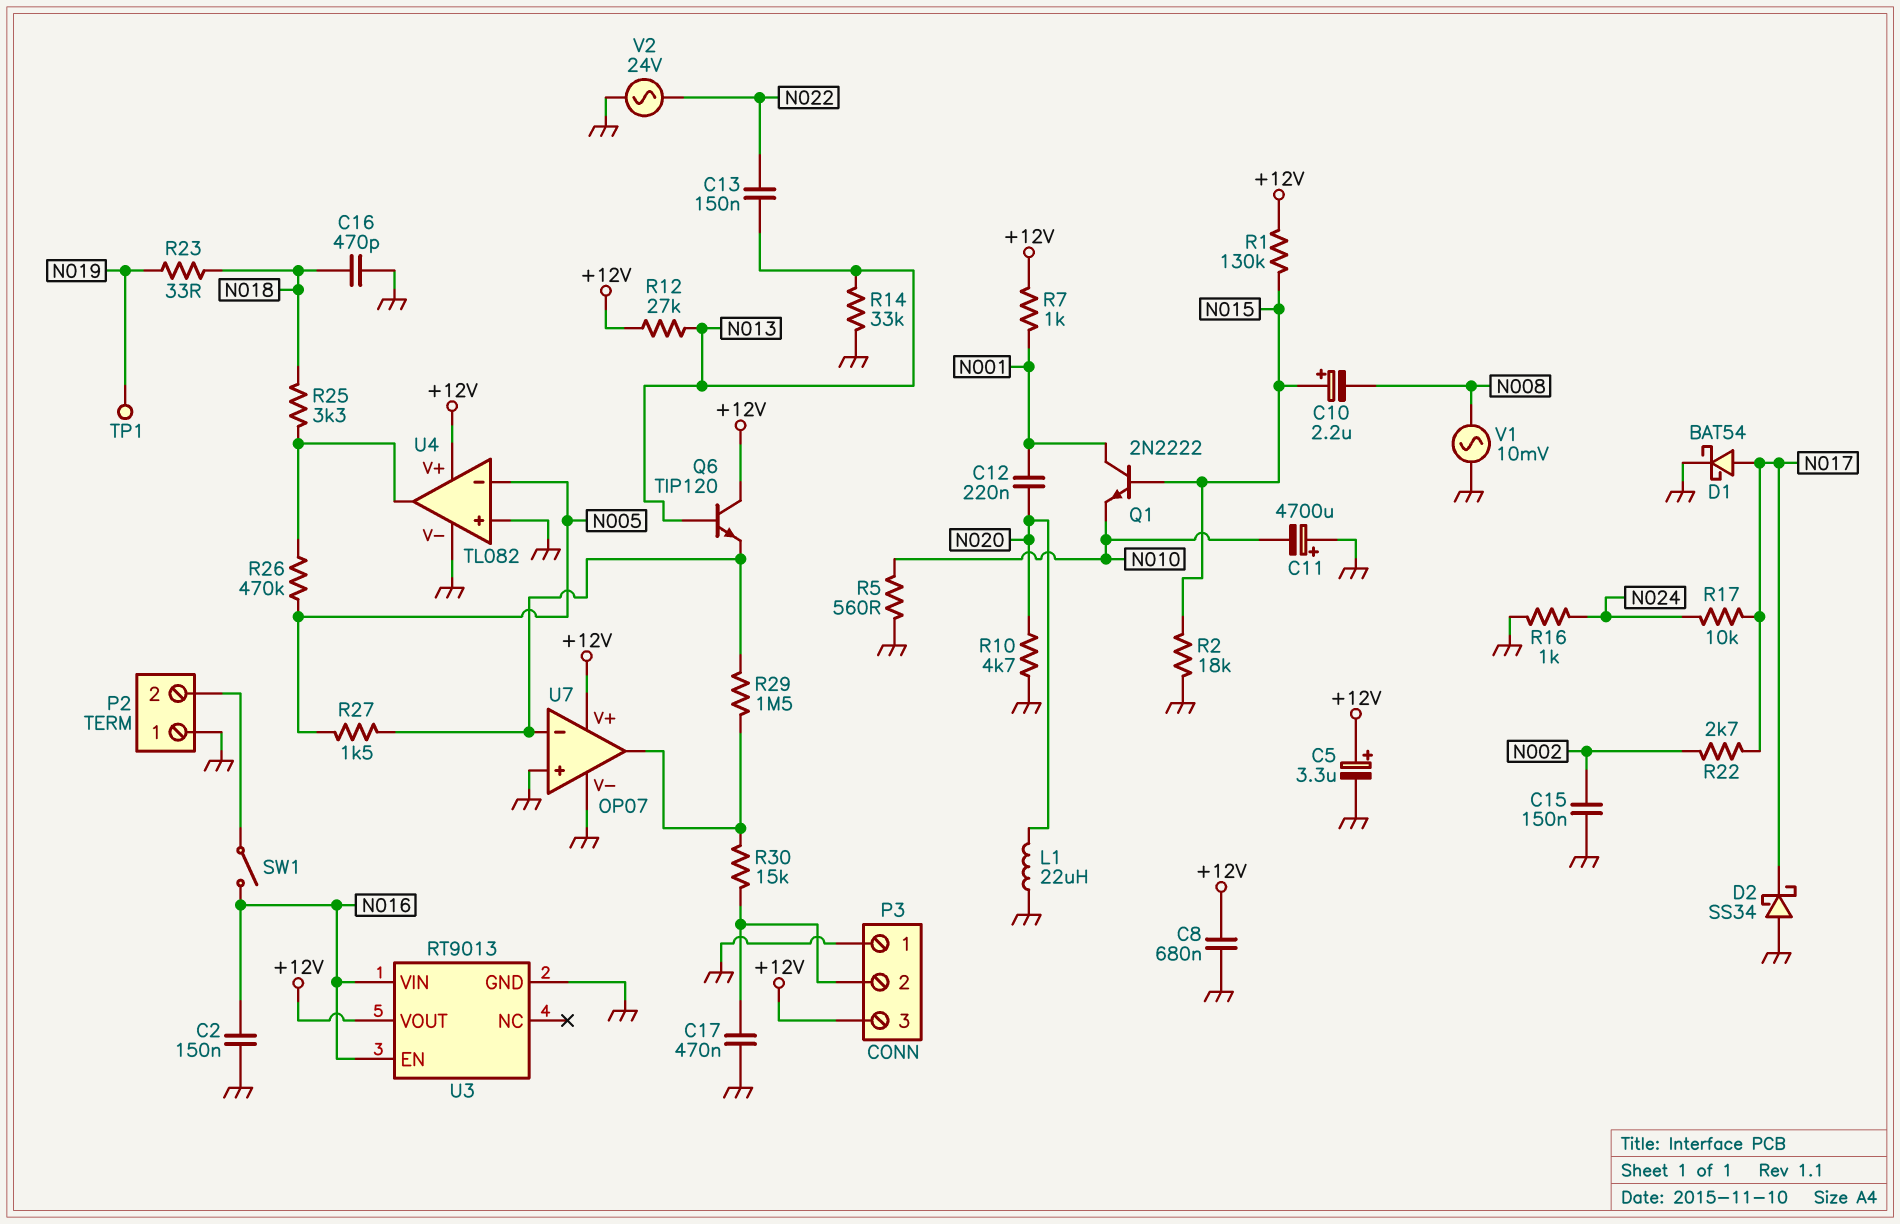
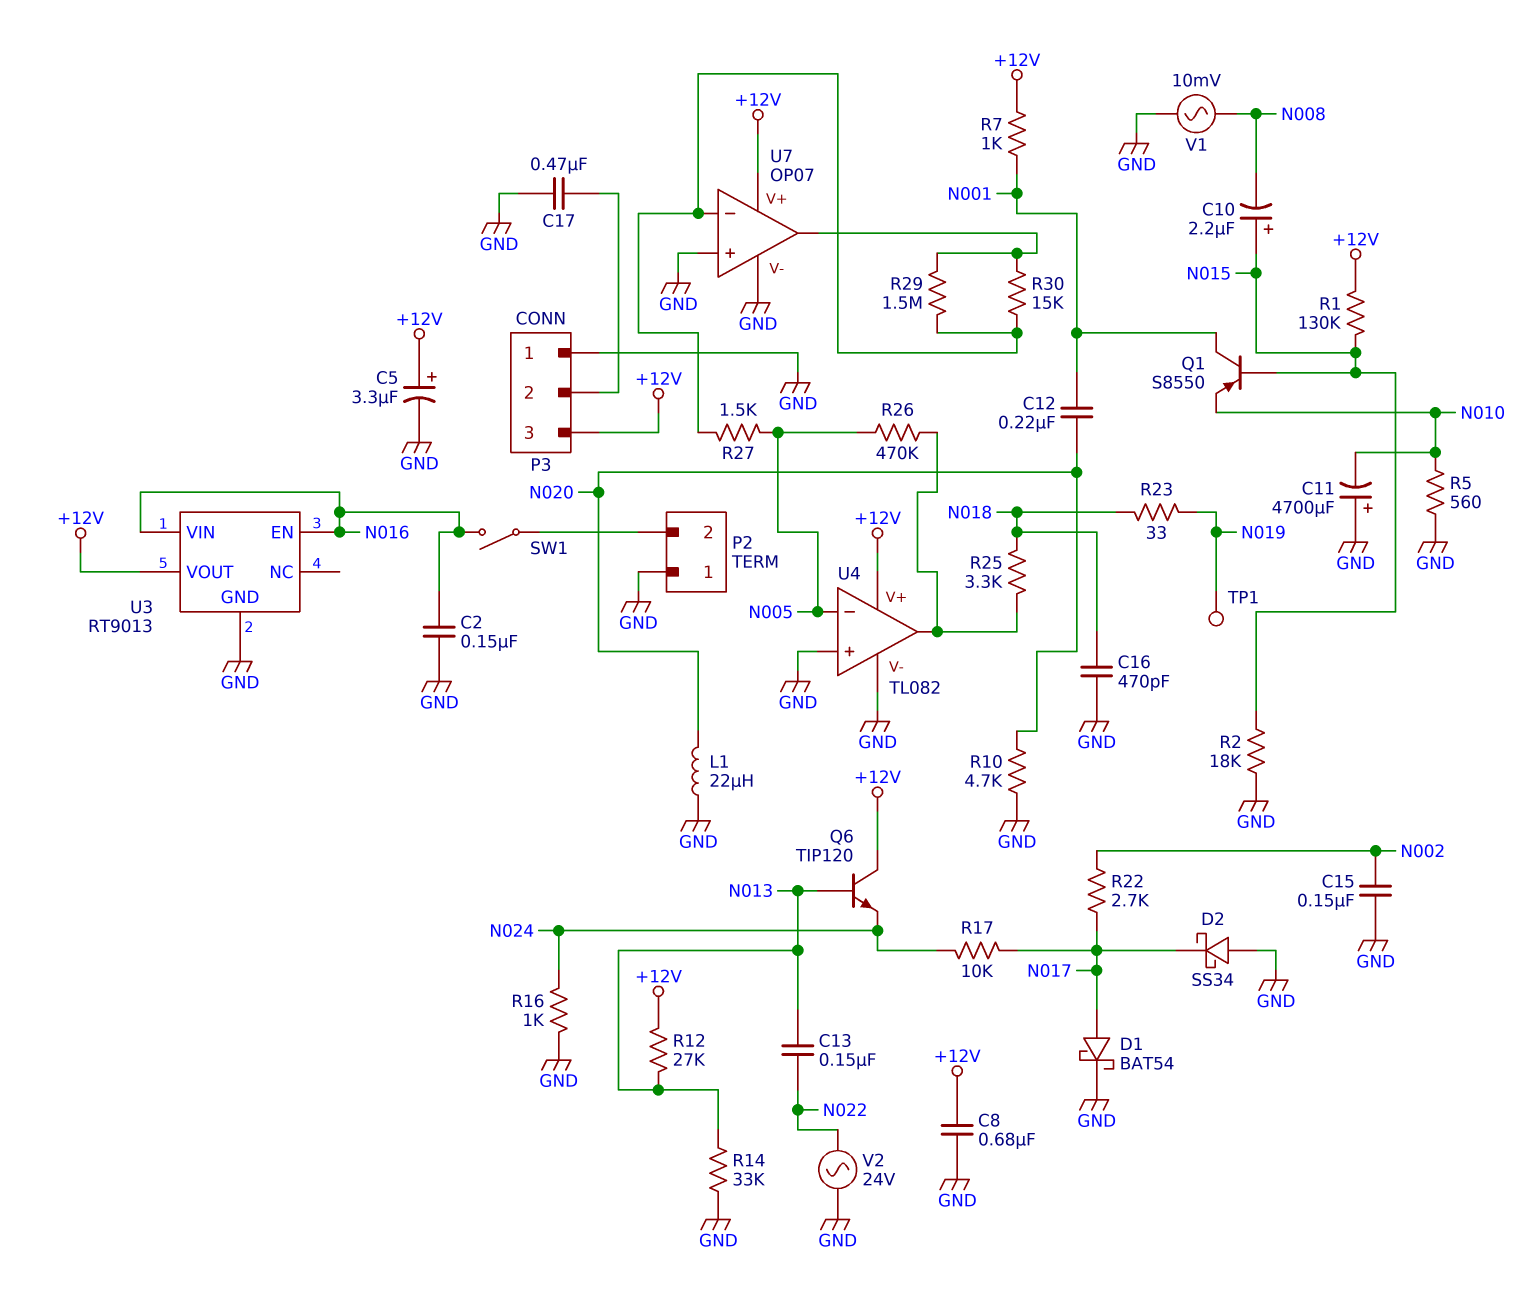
Q1: NPN 2N2222 (B N015, C N001, E N010) -> PNP S8550 (B N015, C N001, E N010)
Q6: NPN TIP120 (B N013, C +12V, E U7/in-) -> NPN TIP120 (B N013, C +12V, E N024)
R30: 15k (P3/2, U7/out) -> 15k (U7/in-, U7/out)

